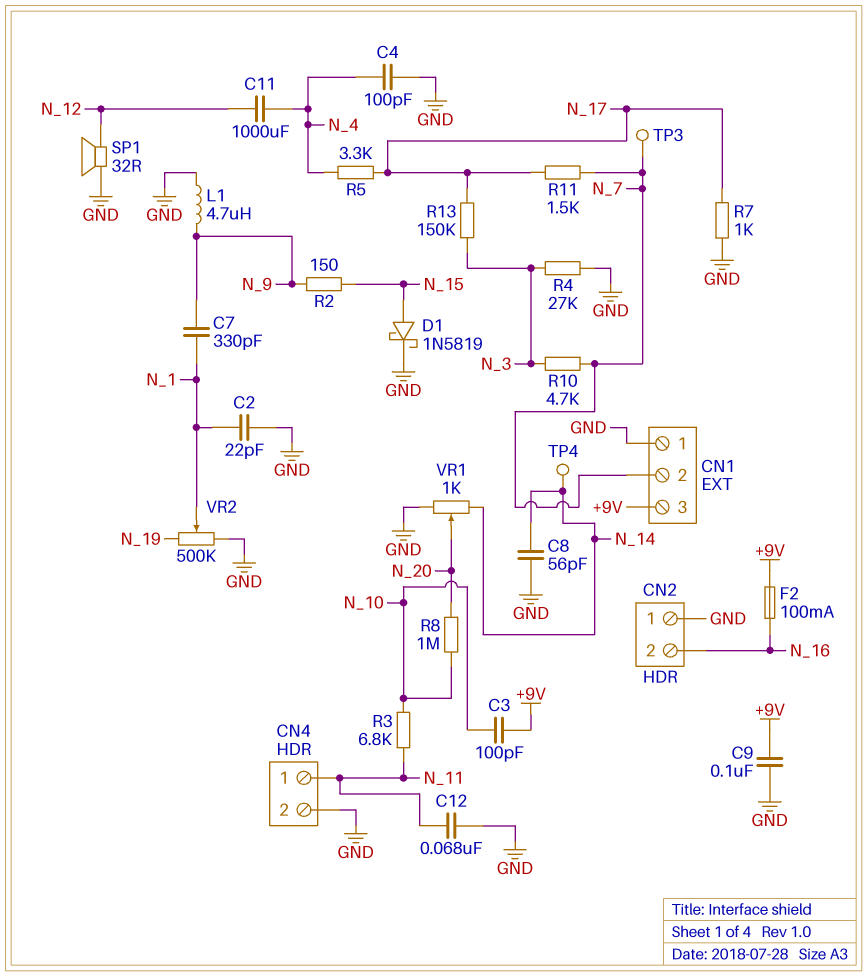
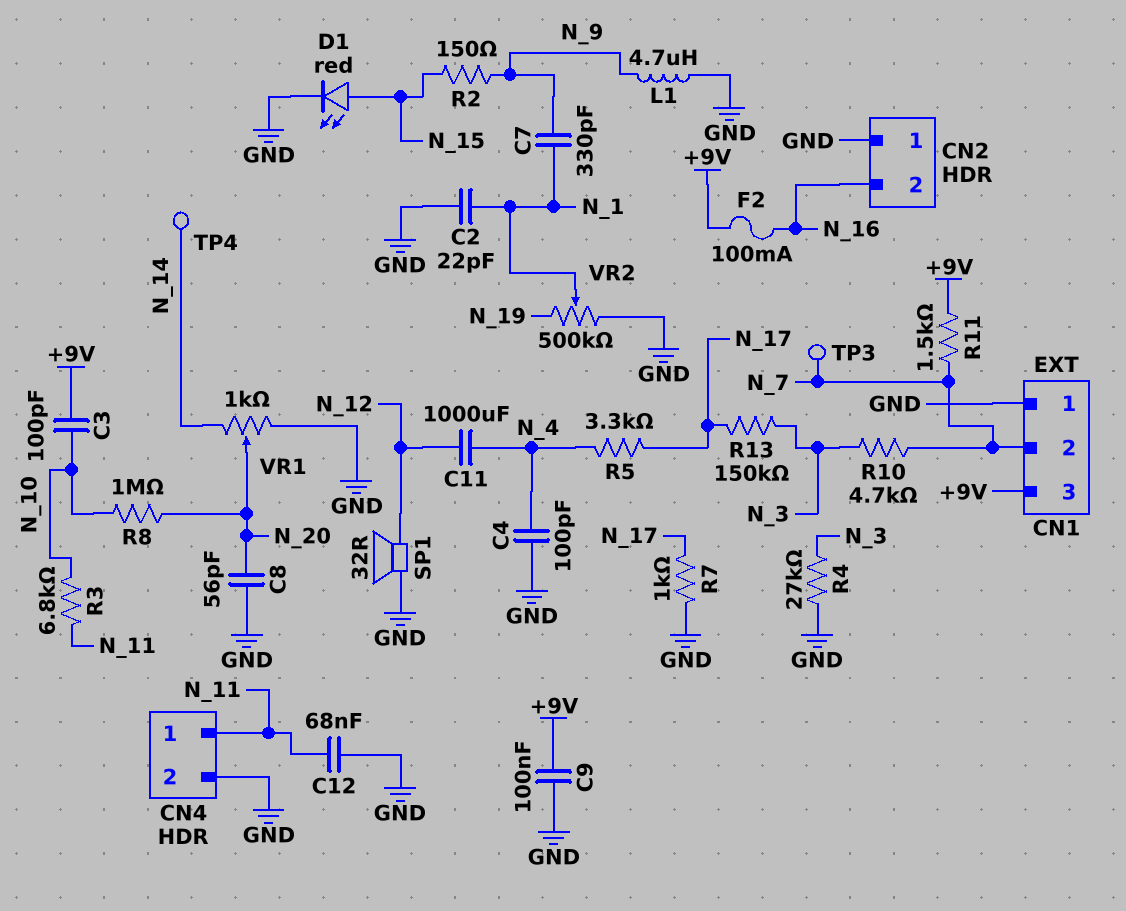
C8: 56pF (GND, N_14) -> 56pF (GND, N_20)
D1: schottky 1N5819 (A N_15, K GND) -> LED red (A N_15, K GND)
R11: 1.5k (N_7, N_17) -> 1.5k (+9V, N_7)

